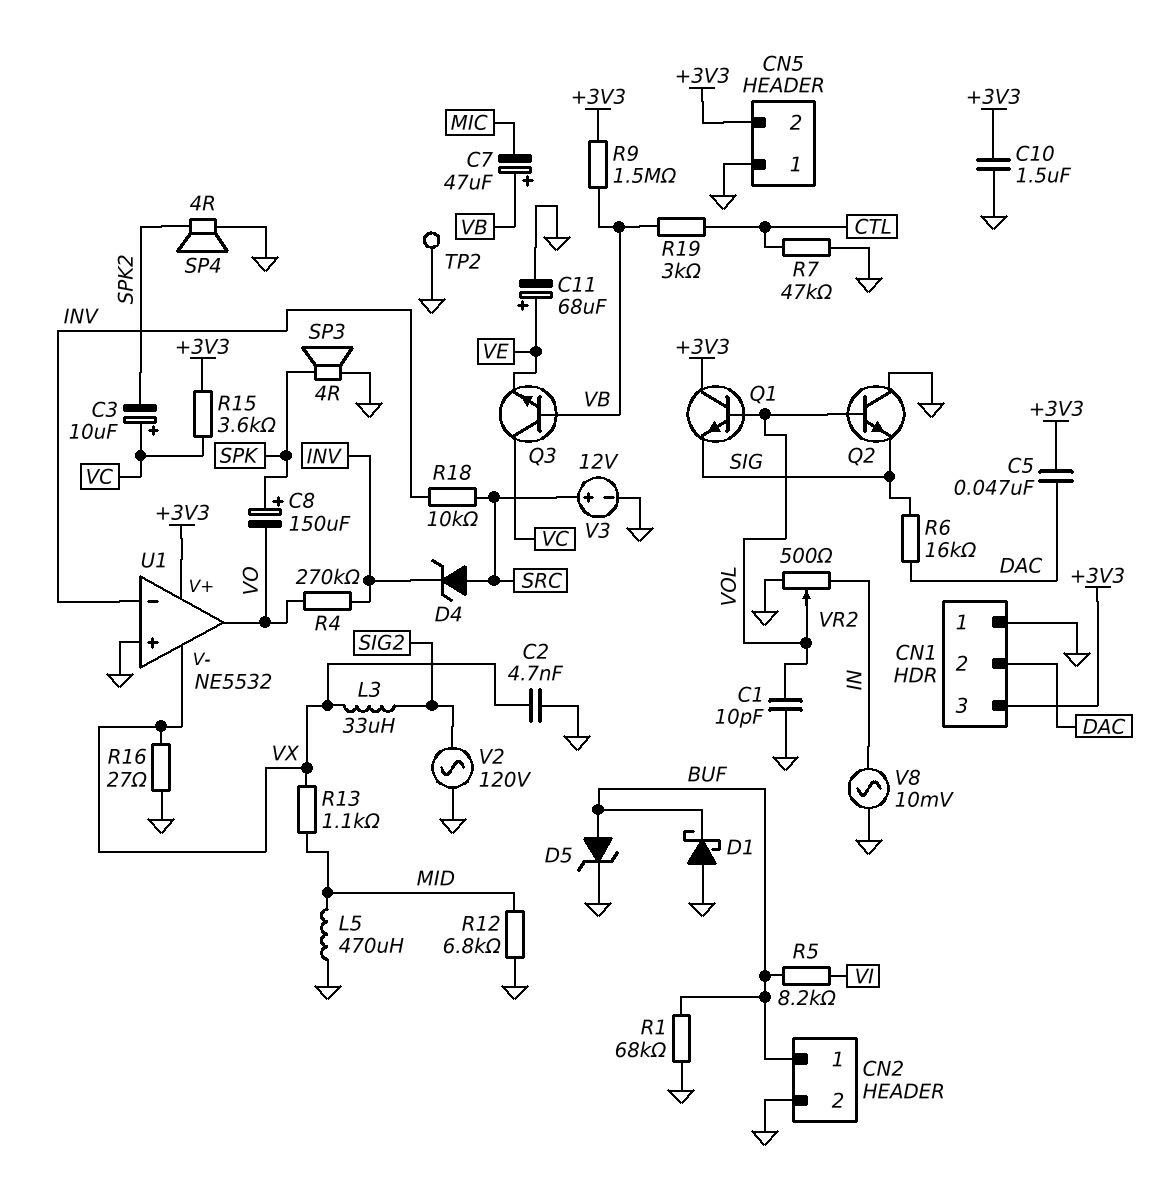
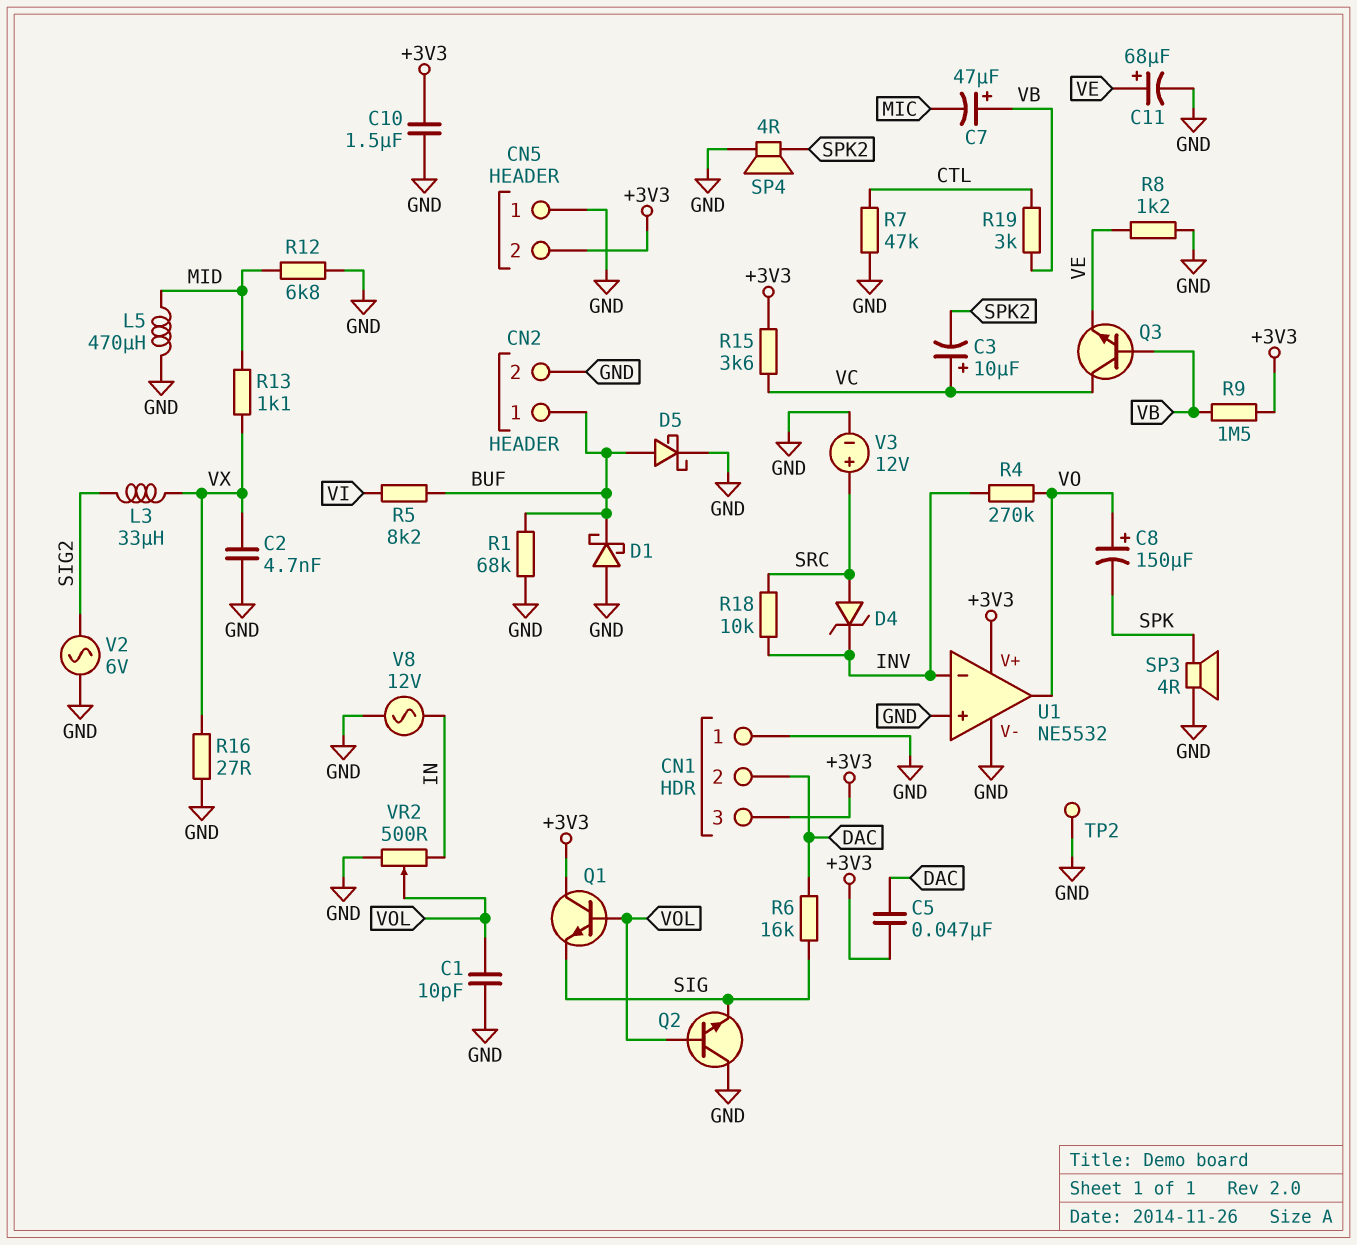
C8: 150uF (plus SPK, minus VO) -> 150uF (plus VO, minus SPK)
D5: zener (A BUF, K GND) -> schottky (A BUF, K GND)
R8: none -> 1.2k (GND, VE)
U1 pin V-: VX -> GND
V2: AC 120V (GND, SIG2) -> AC 6V (GND, SIG2)
V8: AC 10mV (GND, IN) -> AC 12V (GND, IN)

